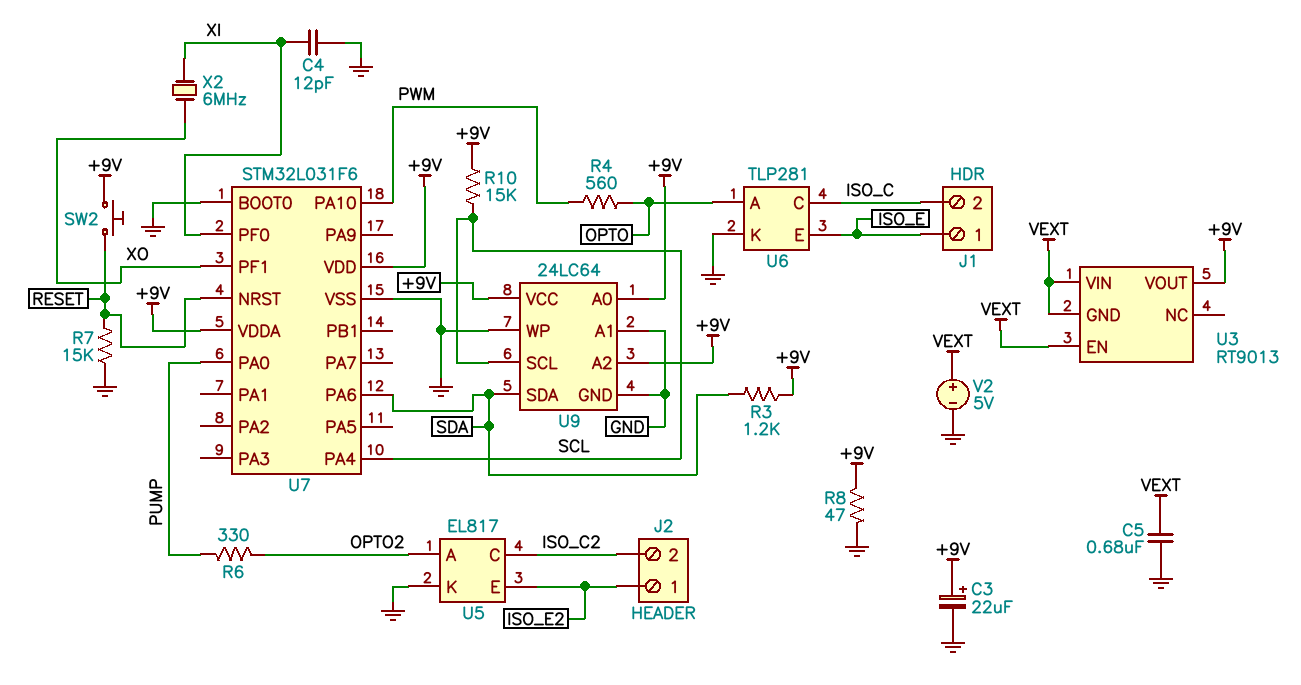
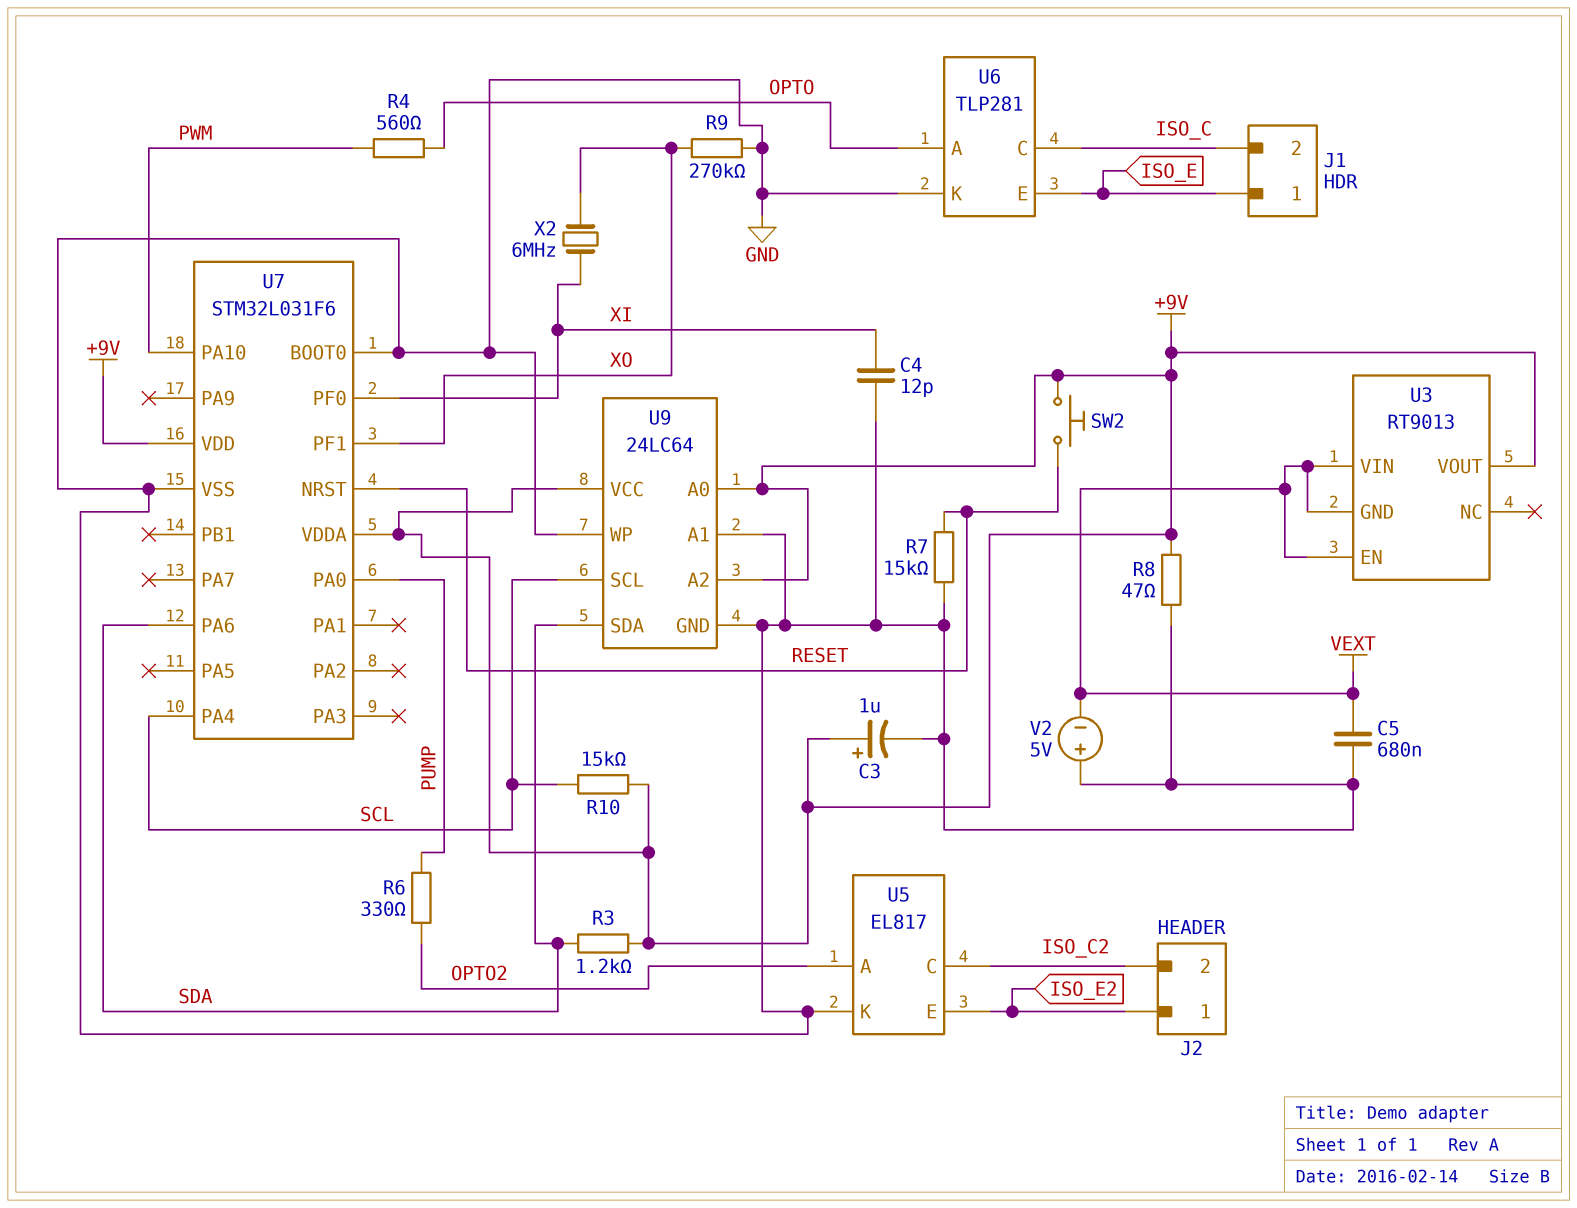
C3: 22uF (plus +9V, minus GND) -> 1uF (plus +9V, minus GND)
R9: none -> 270k (GND, XO)
V2: 5V (plus VEXT, minus GND) -> 5V (plus GND, minus VEXT)

